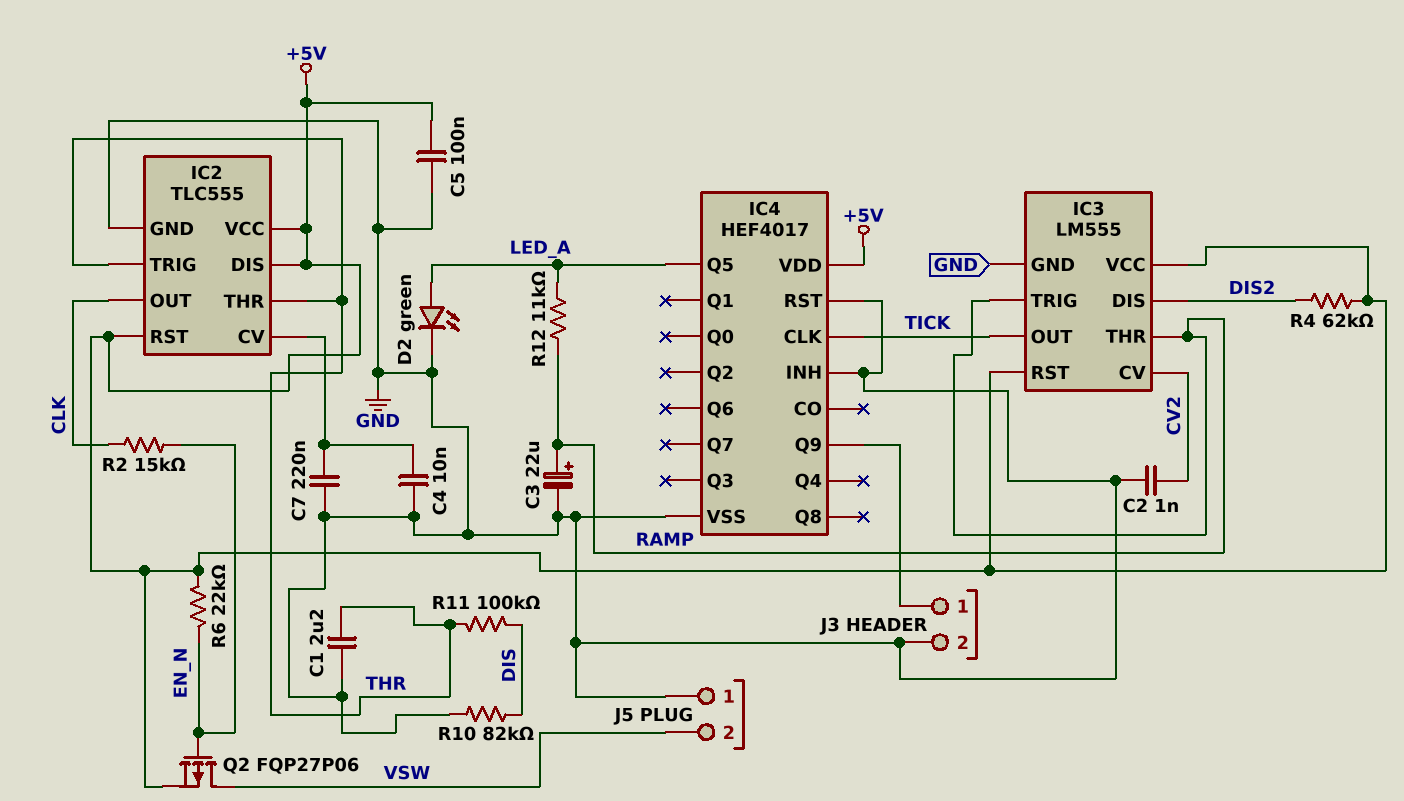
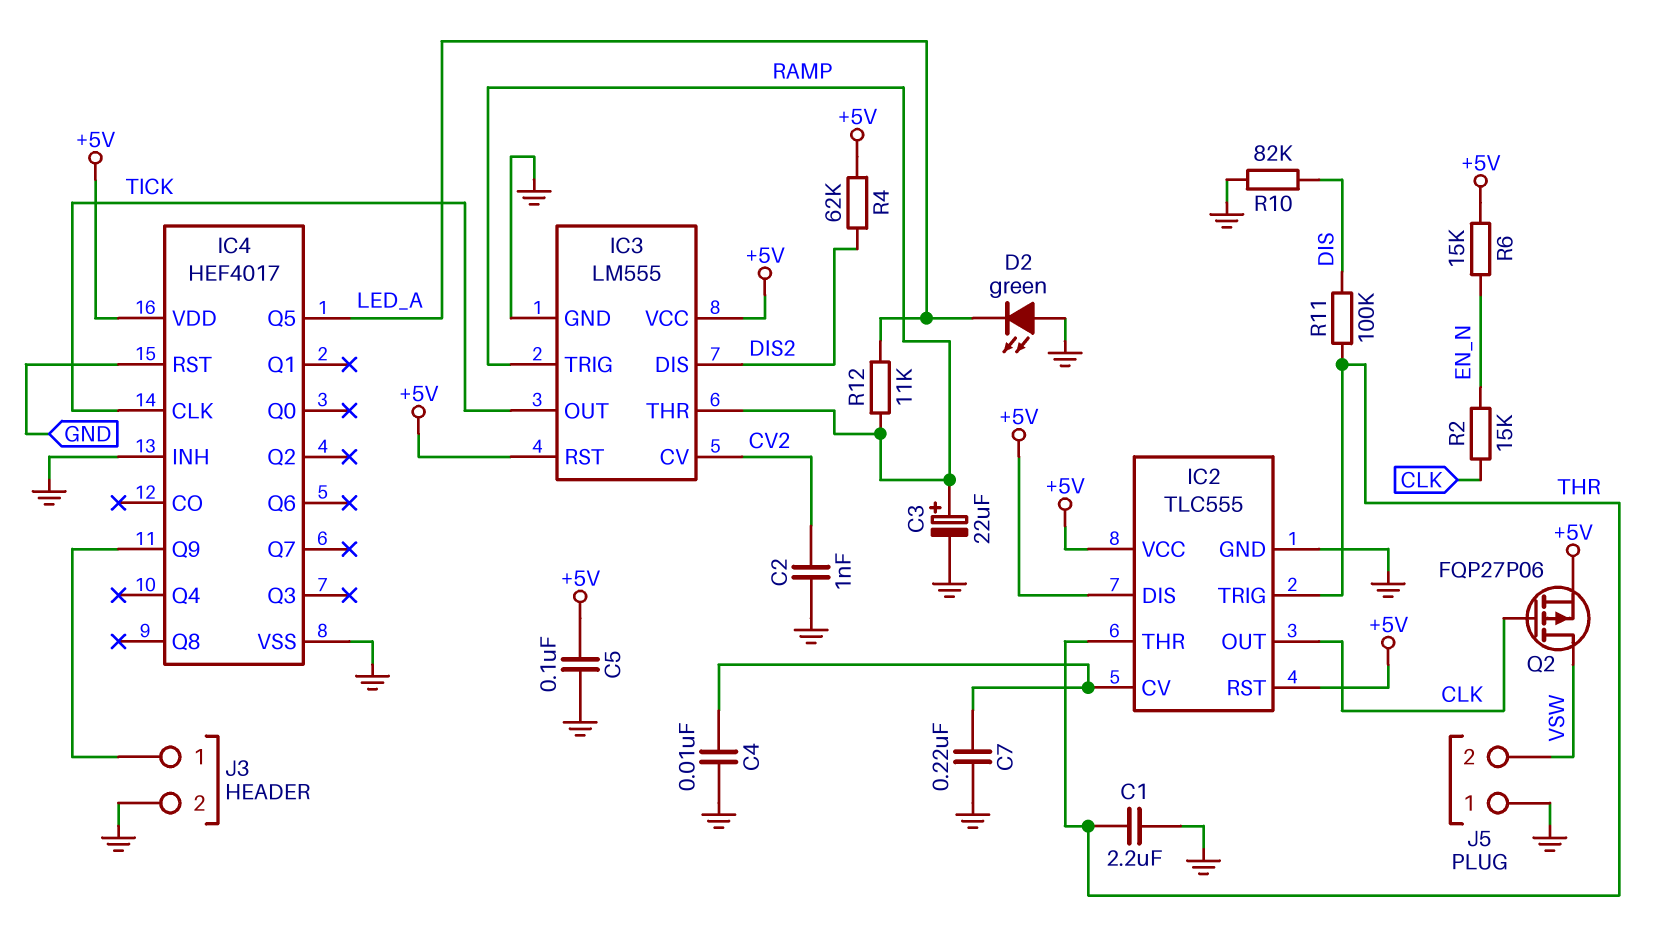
D2: LED green (A LED_A, K GND) -> LED green (A GND, K LED_A)
Q2: PMOS FQP27P06 (G EN_N, D VSW, S +5V) -> PMOS FQP27P06 (G CLK, D VSW, S +5V)
R6: 22k (+5V, EN_N) -> 15k (+5V, EN_N)

